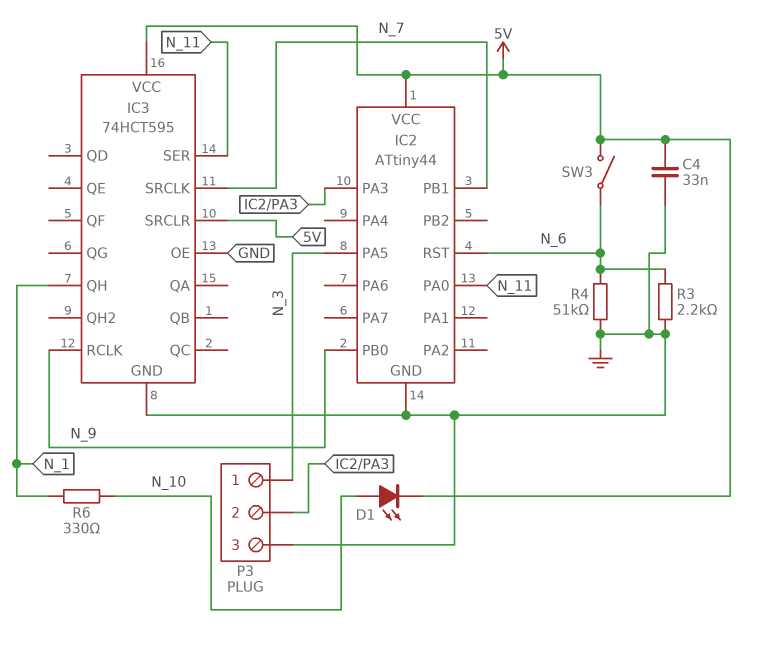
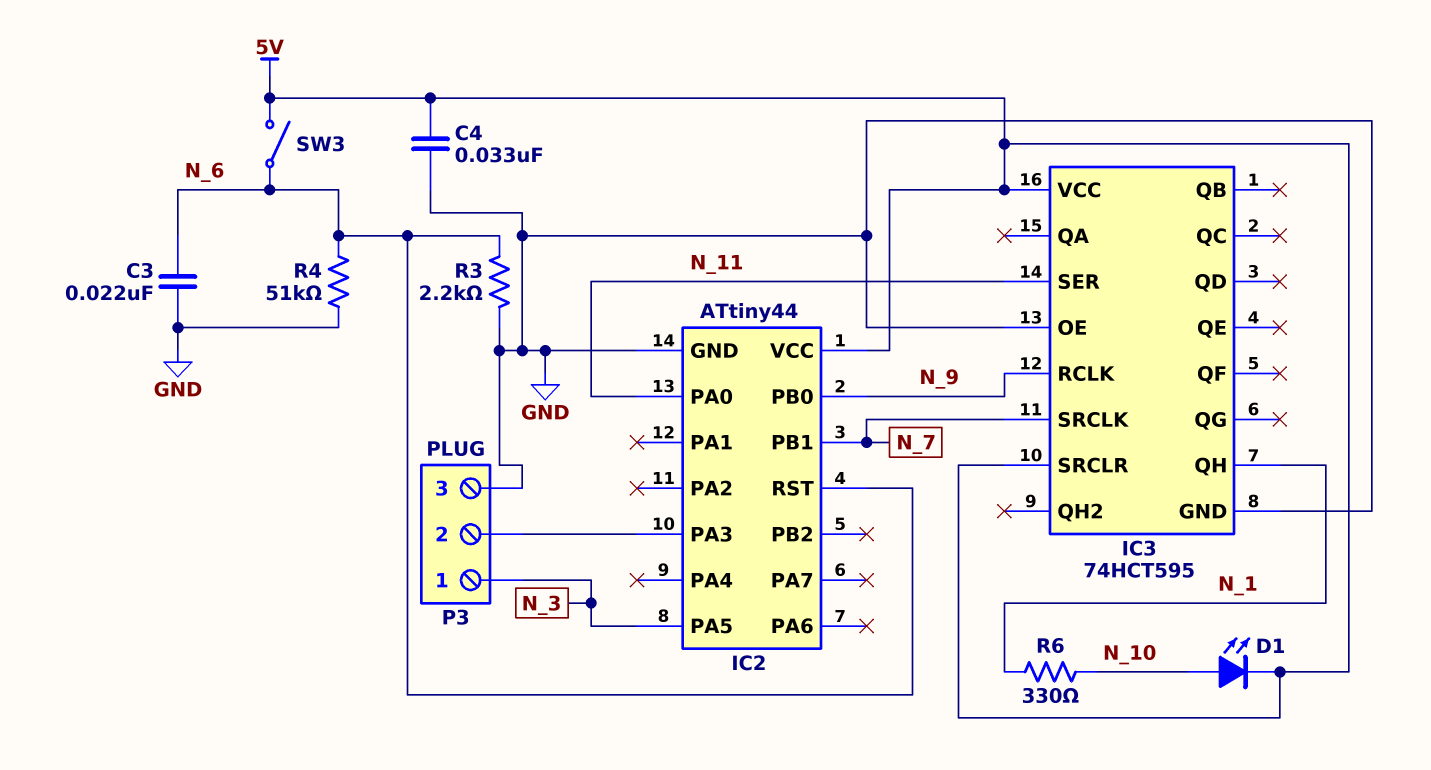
C3: none -> 22nF (GND, N_6)

